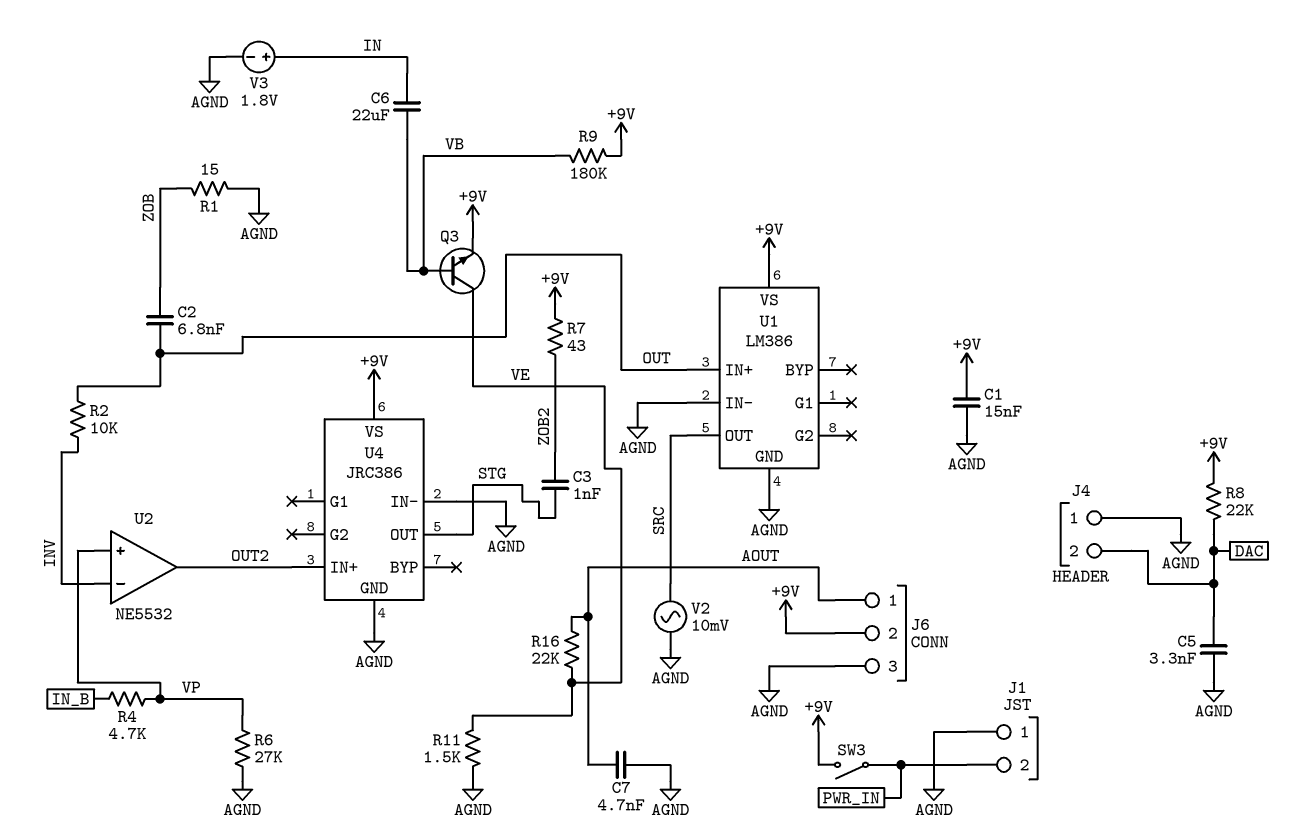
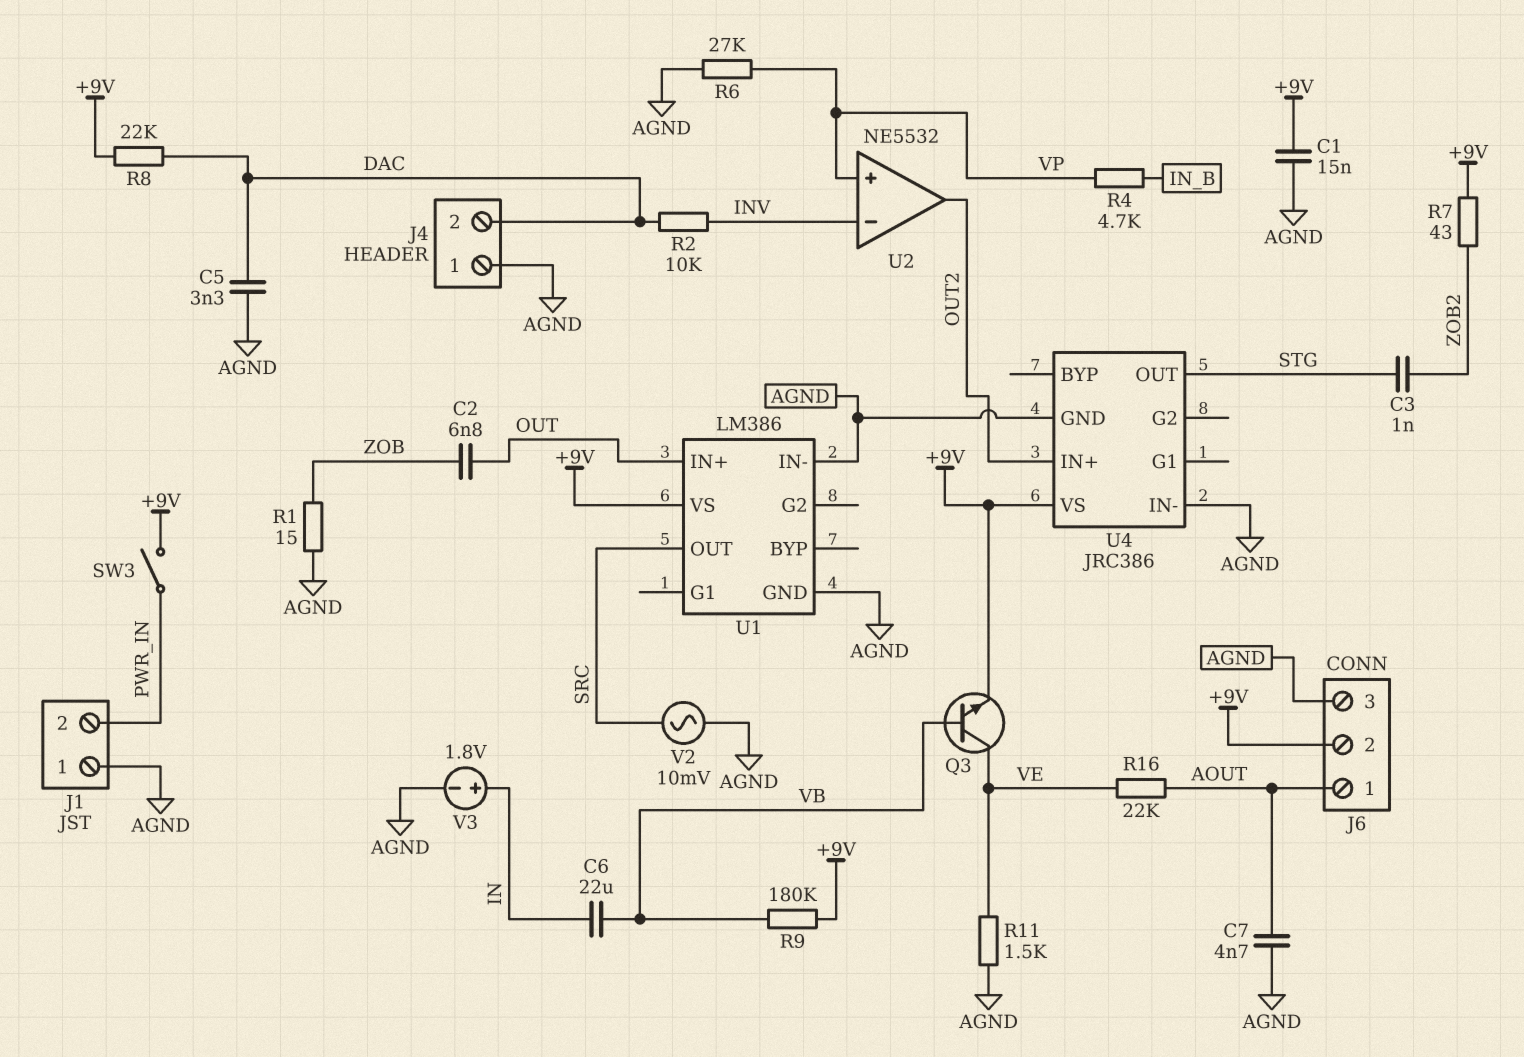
R2: 10k (INV, OUT) -> 10k (DAC, INV)

